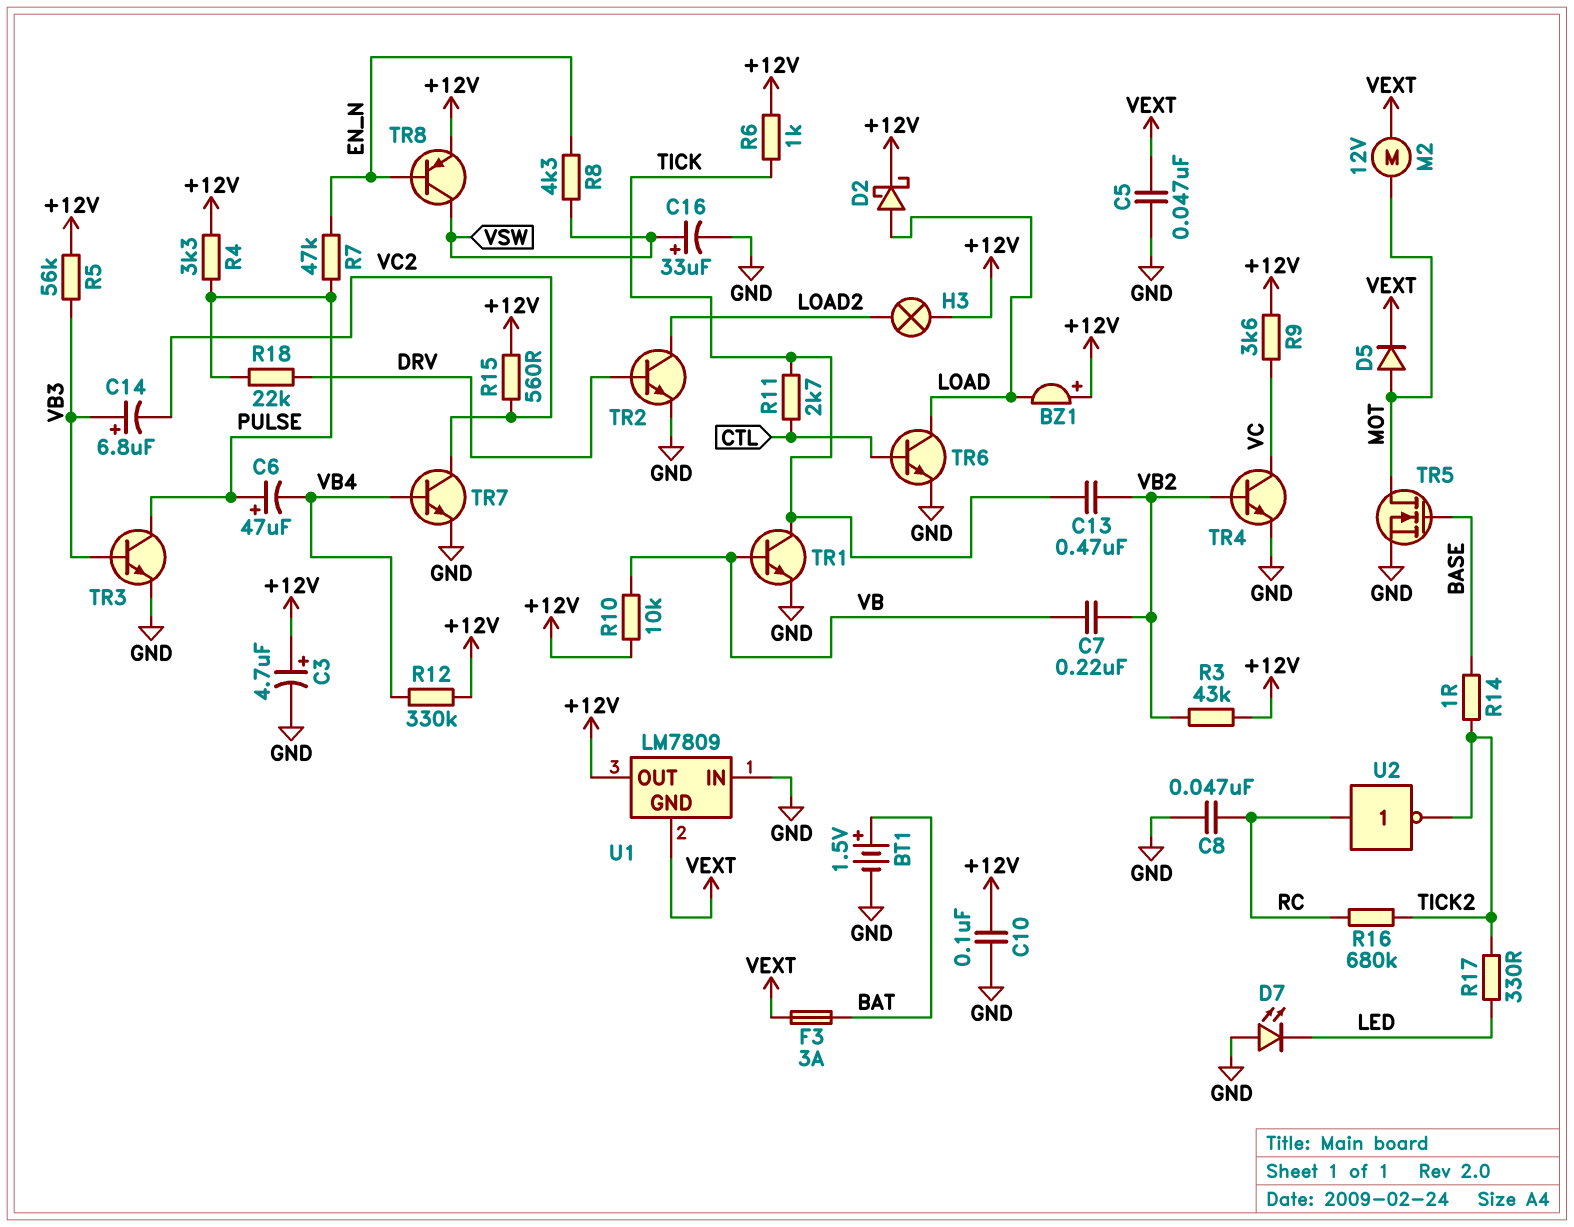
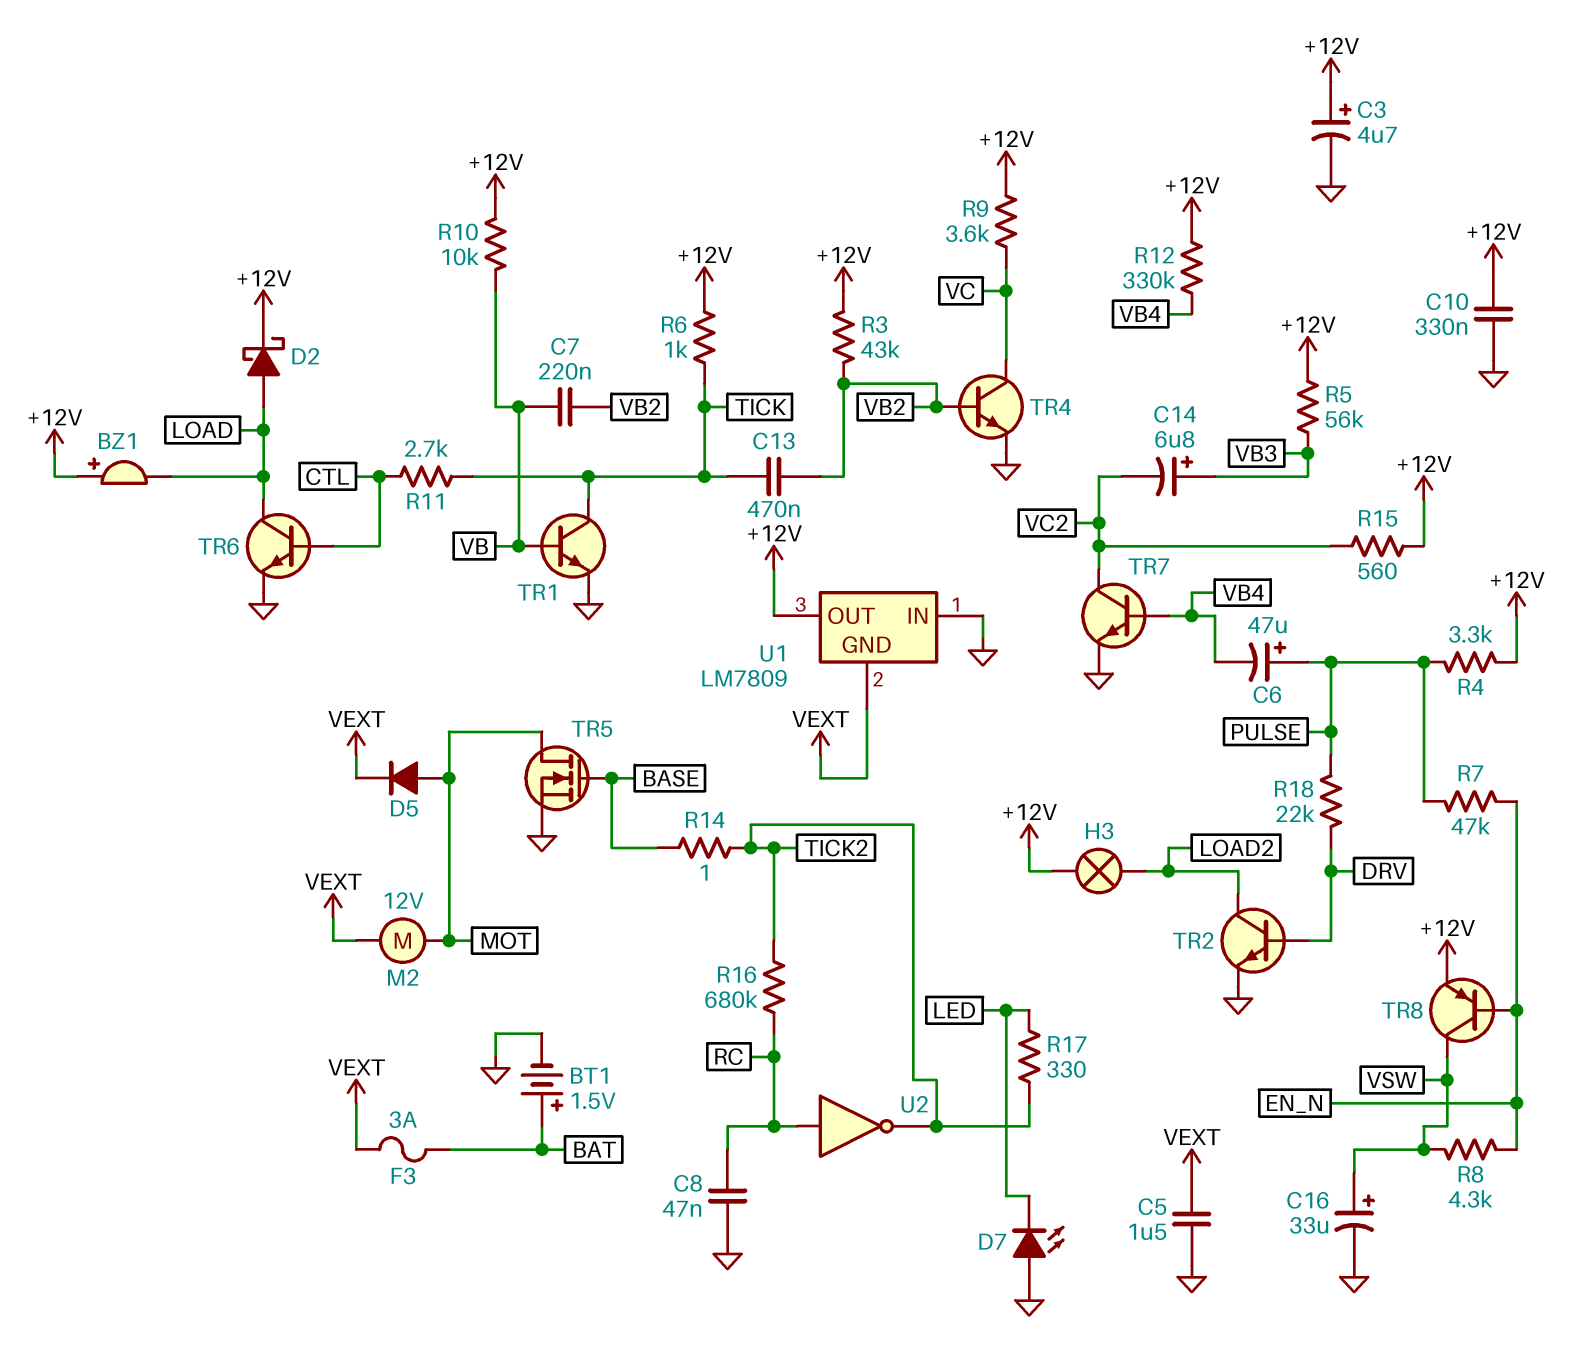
C5: 47nF (GND, VEXT) -> 1.5uF (GND, VEXT)
C10: 100nF (+12V, GND) -> 330nF (+12V, GND)
TR3: NPN (B VB3, C PULSE, E GND) -> none

